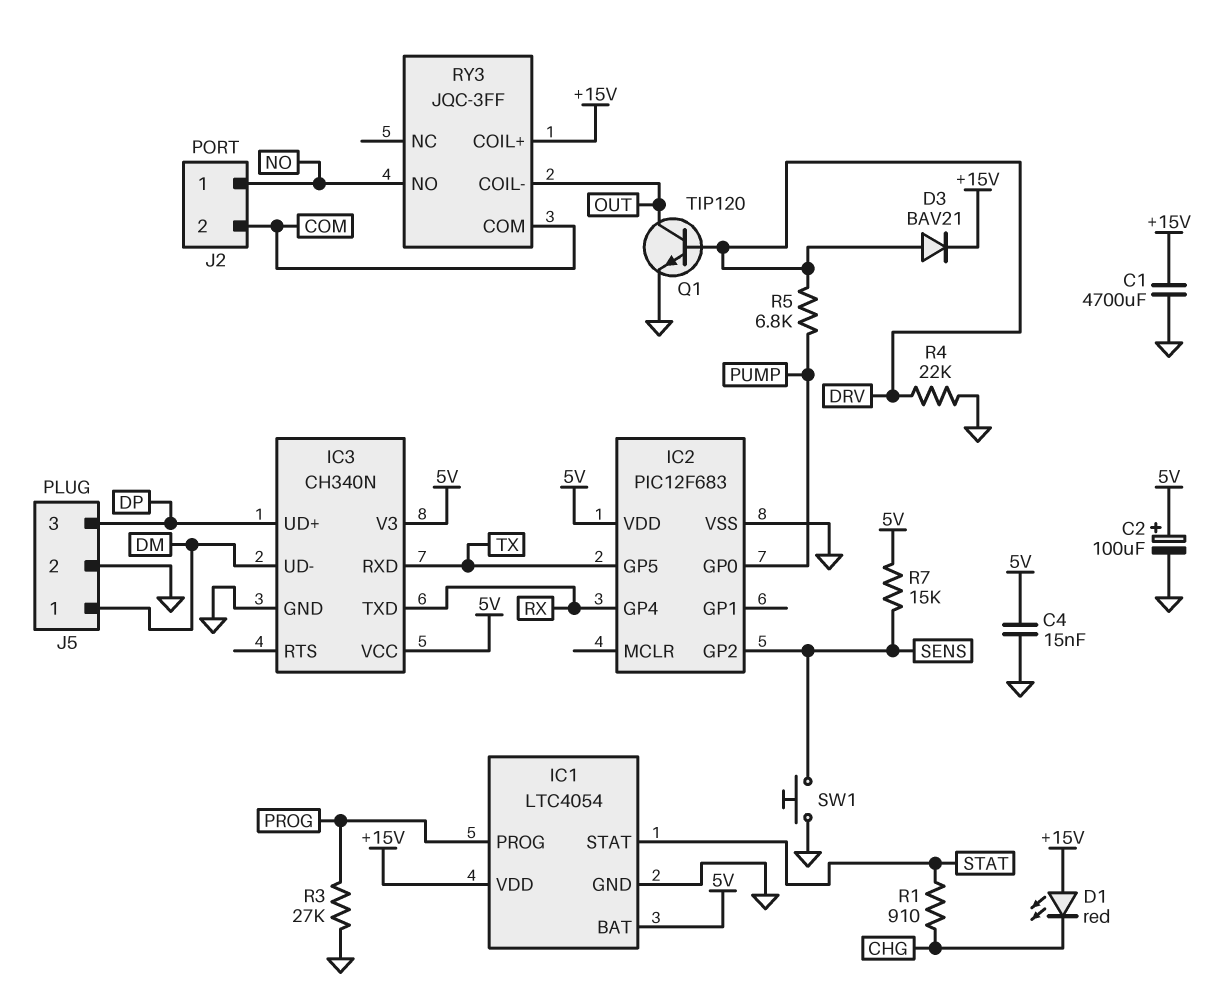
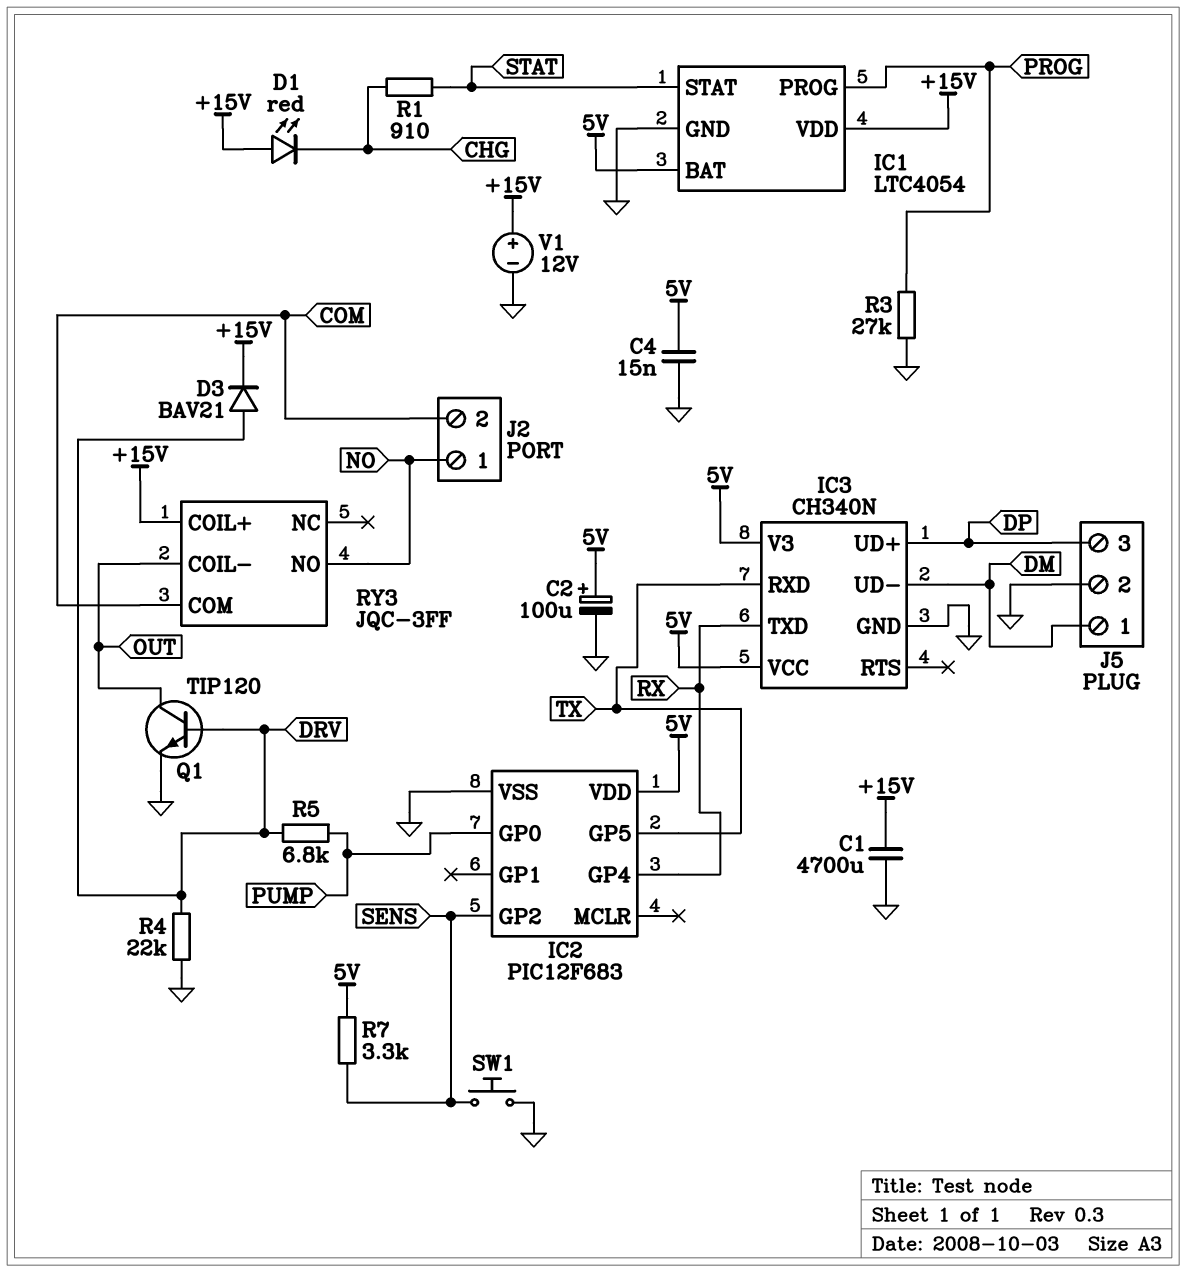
R7: 15k (5V, SENS) -> 3.3k (5V, SENS)
V1: none -> 12V (plus +15V, minus GND)

